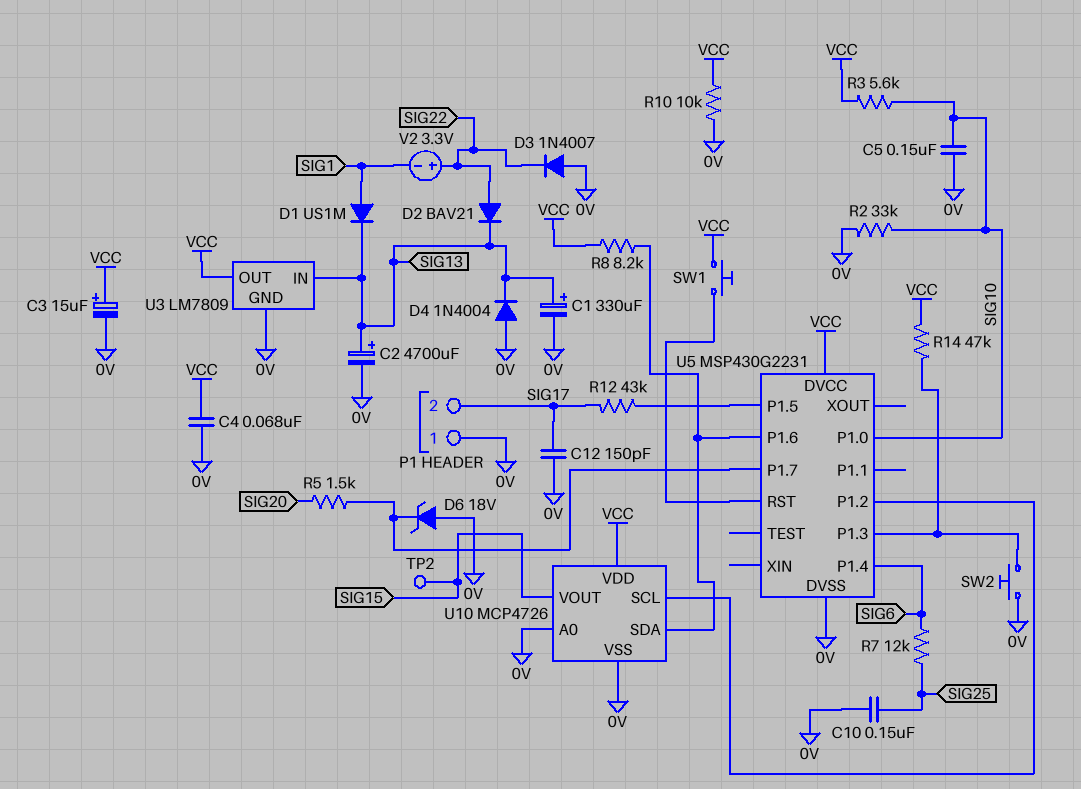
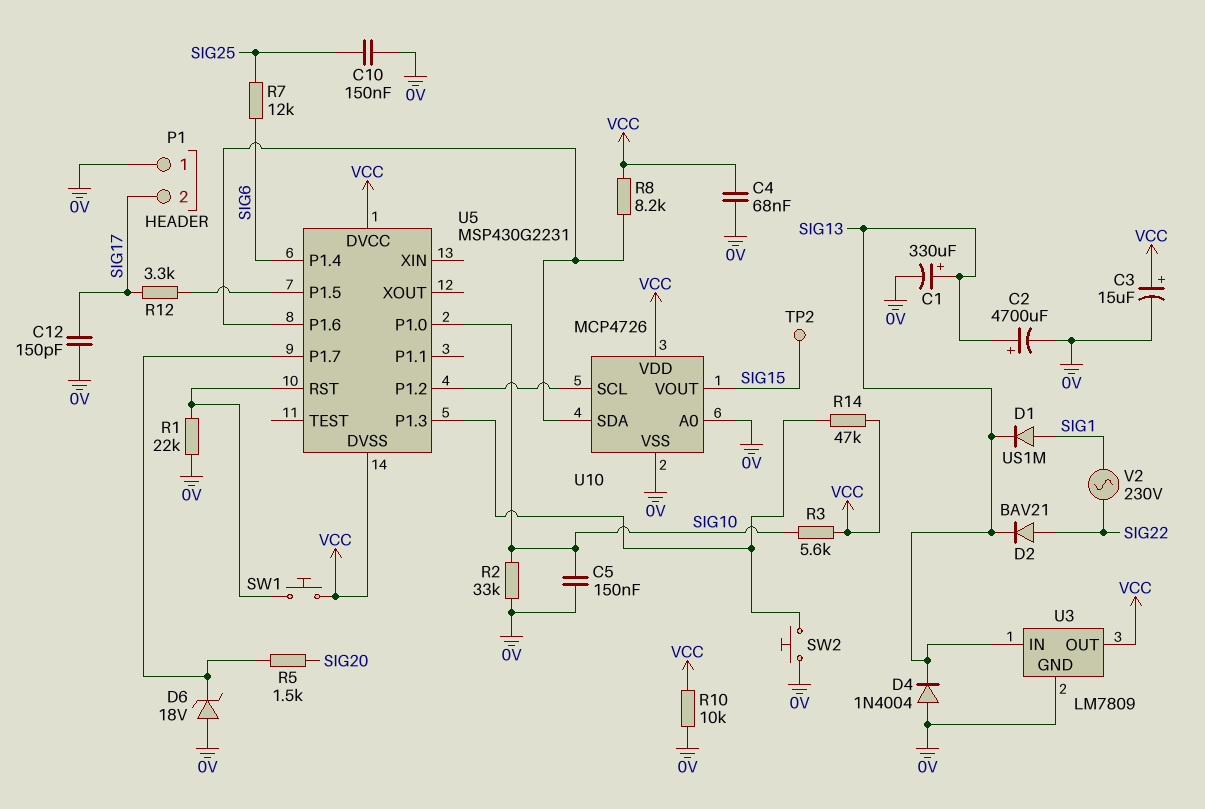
D3: diode 1N4007 (A 0V, K SIG22) -> none
R1: none -> 22k (0V, U5/RST)
R12: 43k (SIG17, U5/P1.5) -> 3.3k (SIG17, U5/P1.5)
U5 pin DVSS: 0V -> VCC
V2: 3.3V (plus SIG22, minus SIG1) -> AC 230V (SIG1, SIG22)

